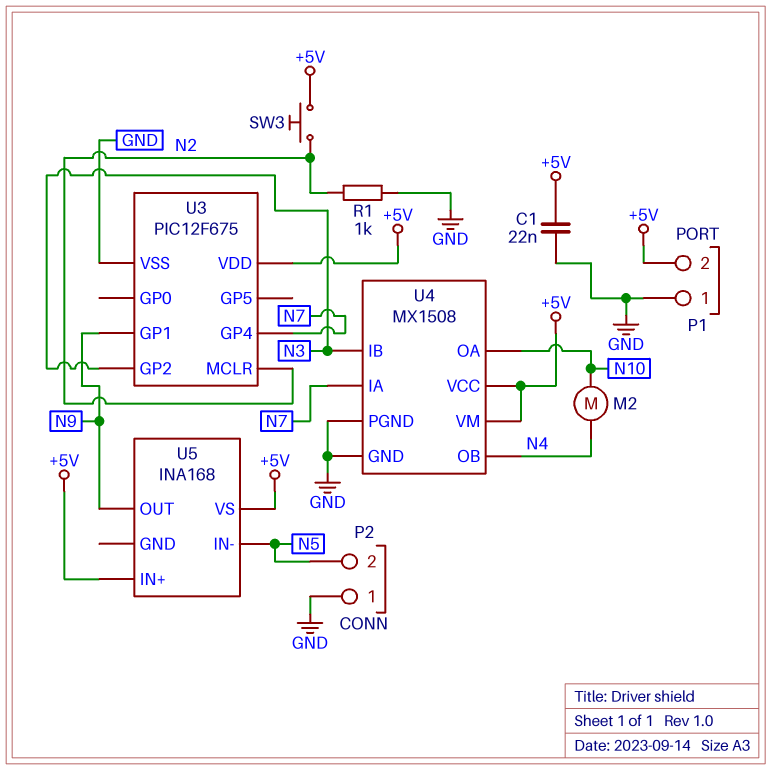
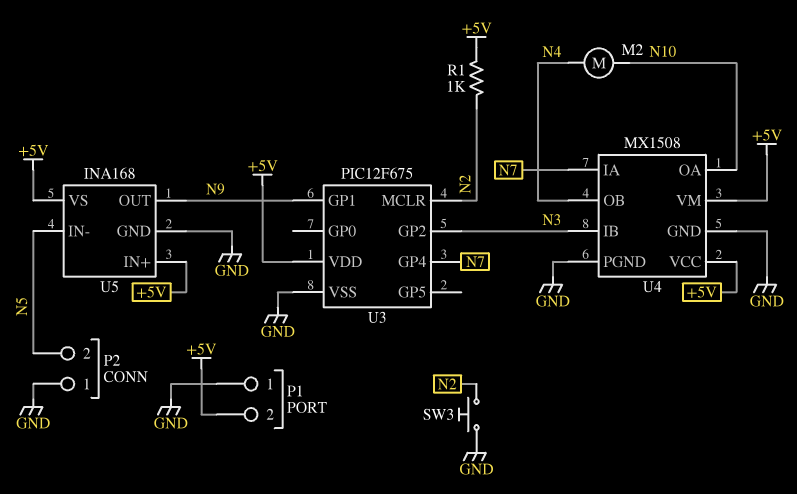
C1: 22nF (+5V, GND) -> none
R1: 1k (GND, N2) -> 1k (+5V, N2)
SW3: button (+5V, N2) -> button (GND, N2)
U5 pin GND: none -> GND

